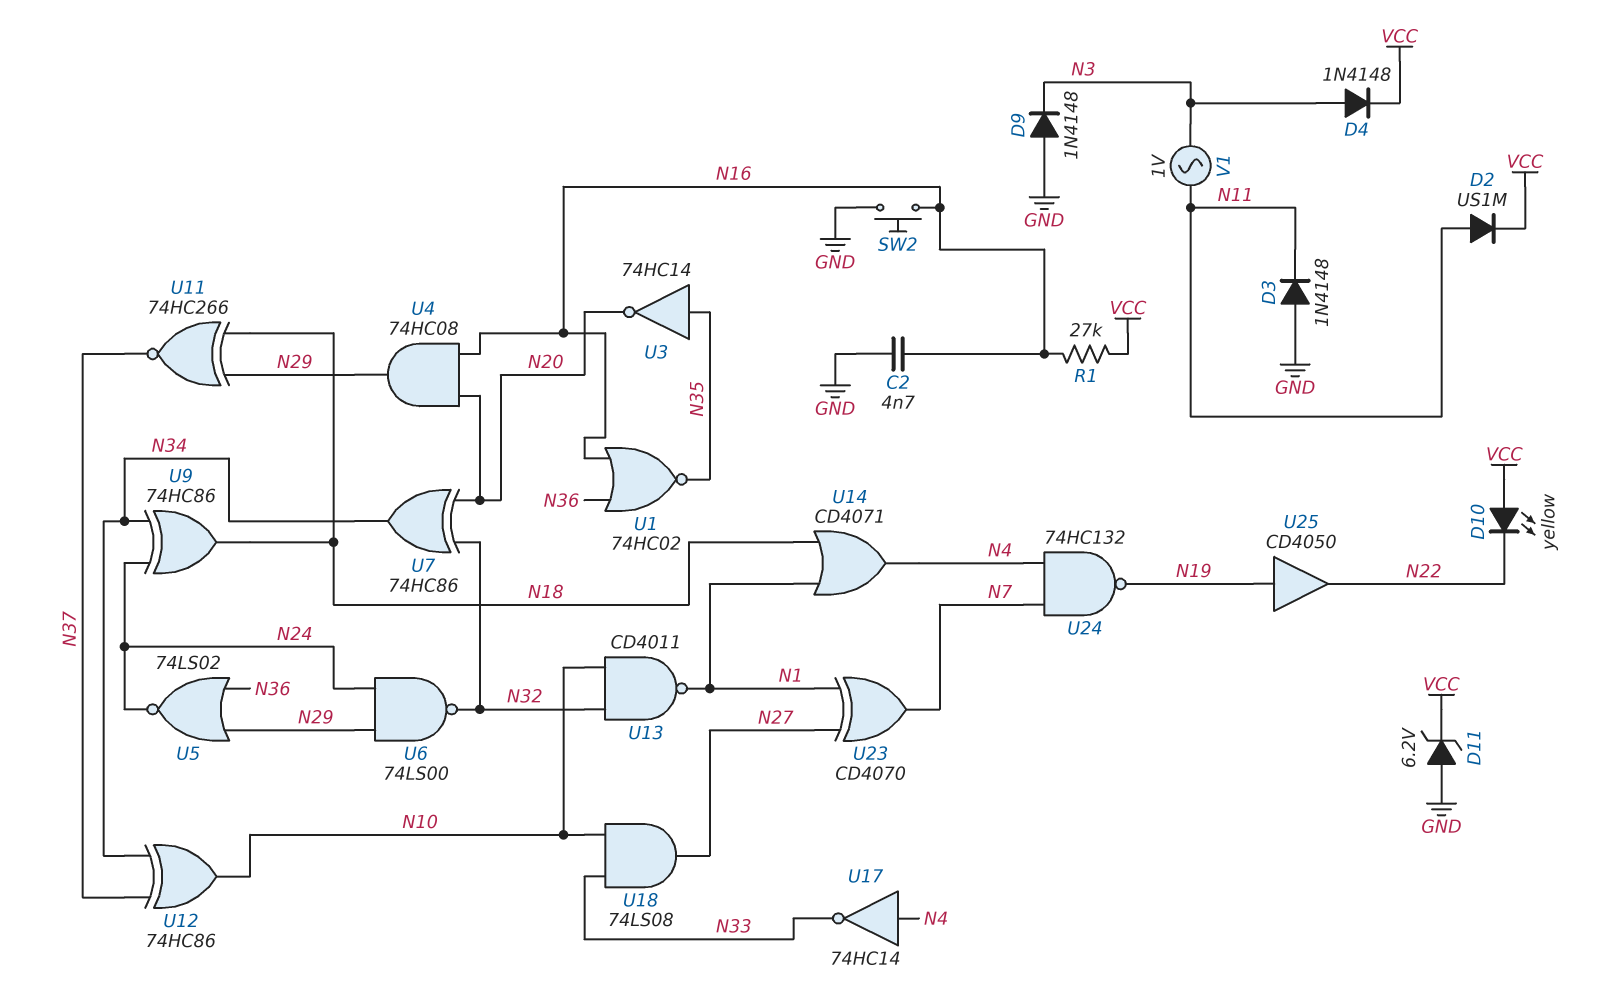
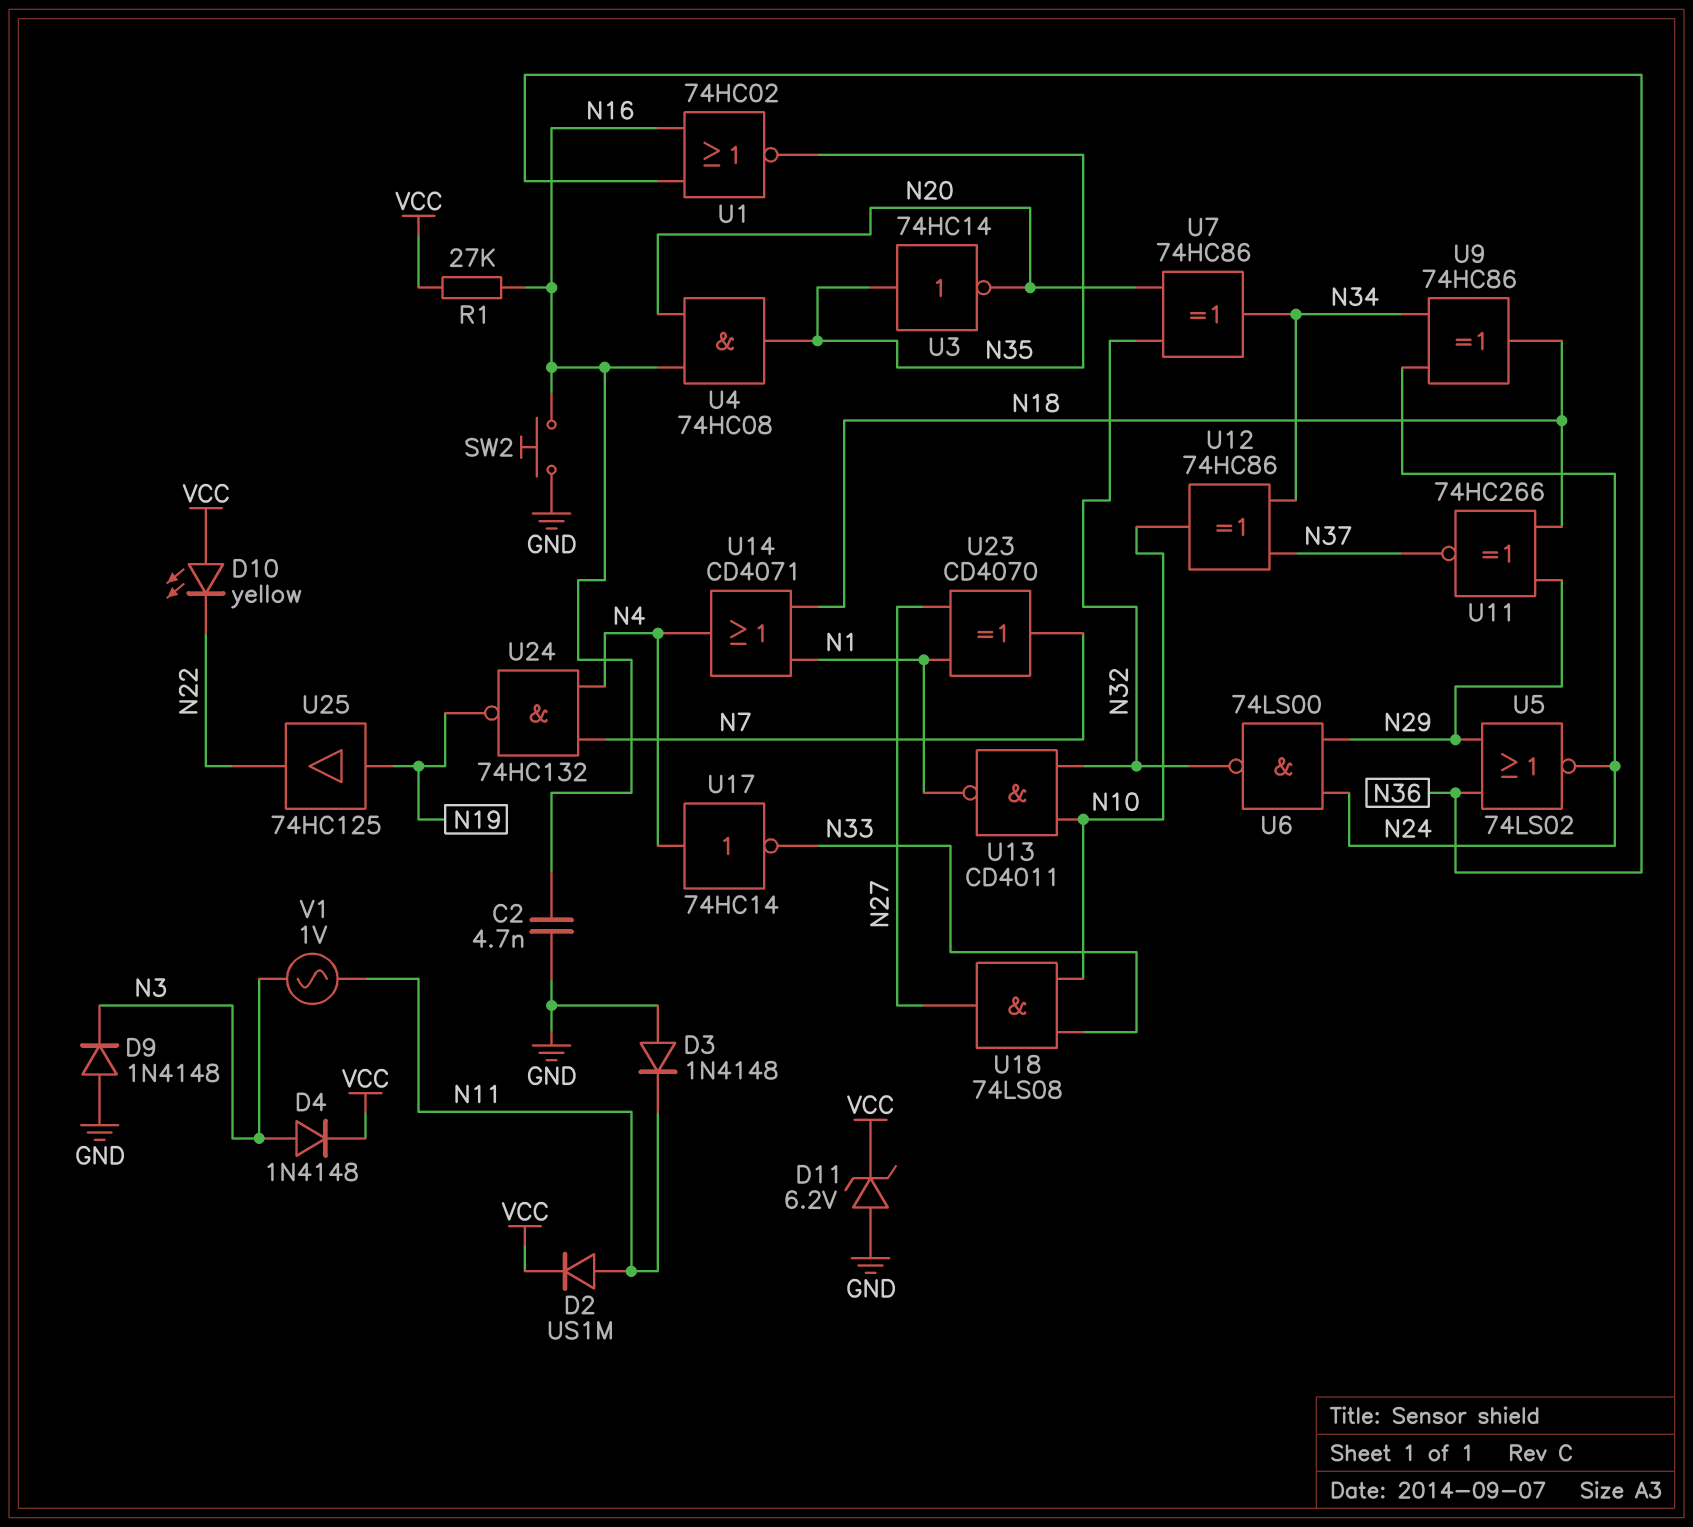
U4: AND 74HC08 (in N16, in N20, out N29) -> AND 74HC08 (in N16, in N20, out N35)
U25: buffer CD4050 (in N19, out N22) -> buffer 74HC125 (in N19, out N22)

